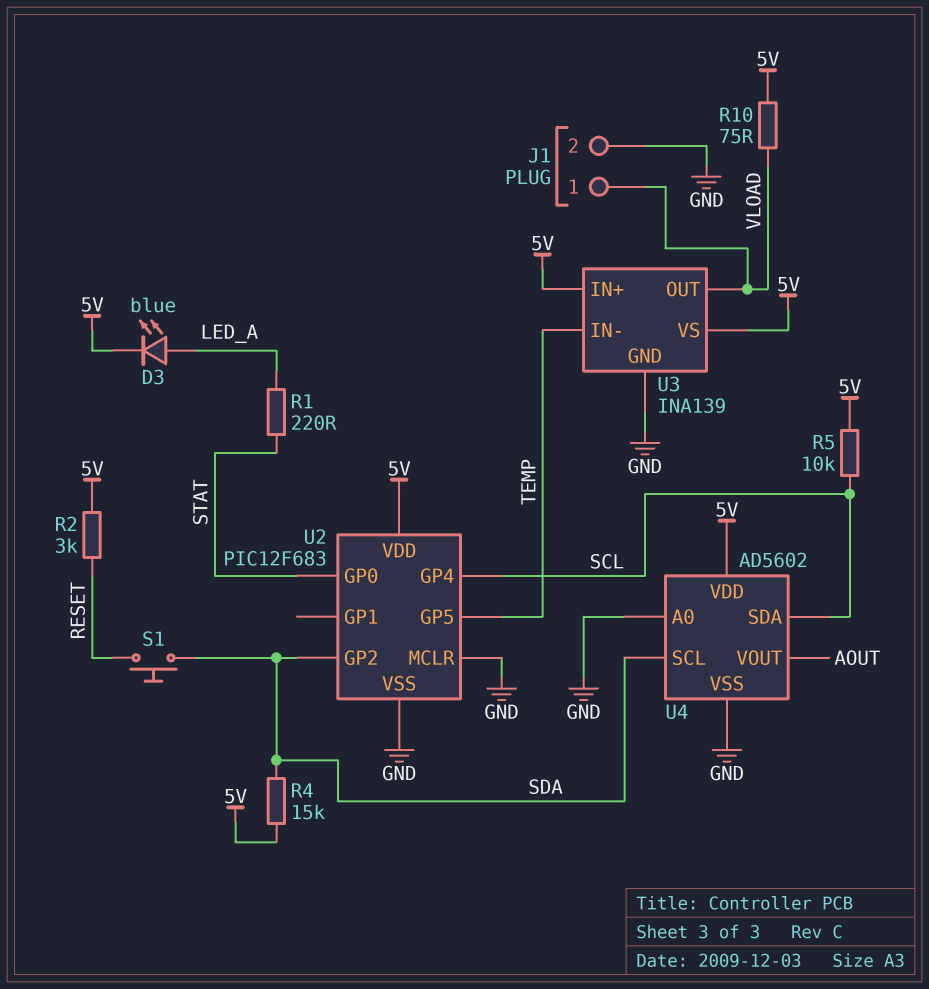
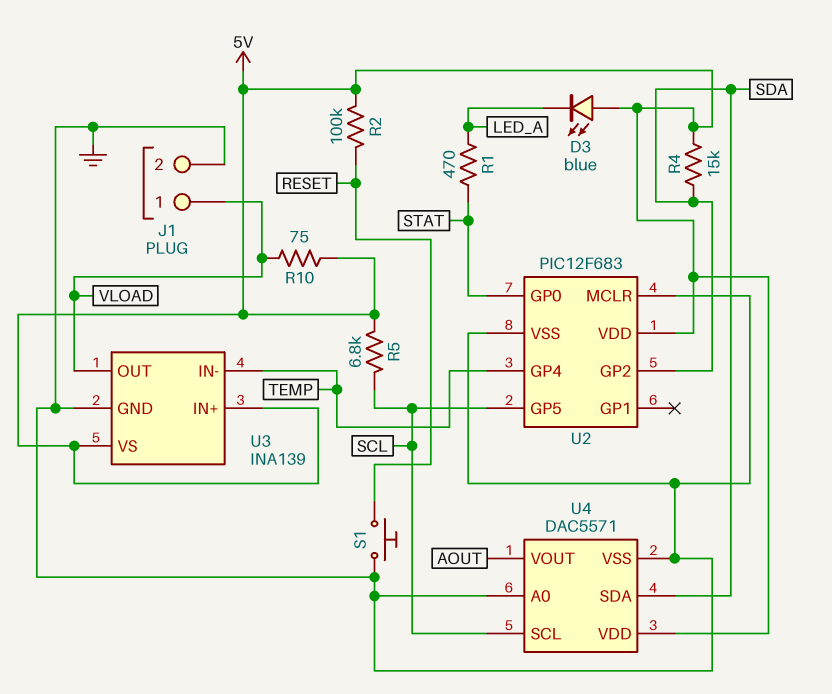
D3: LED blue (A LED_A, K 5V) -> LED blue (A 5V, K LED_A)
R1: 220 (LED_A, STAT) -> 470 (LED_A, STAT)
R2: 3k (5V, RESET) -> 100k (5V, RESET)
R5: 10k (5V, SCL) -> 6.8k (5V, SCL)
S1: button (RESET, SDA) -> button (GND, RESET)
U2 pin GP4: SCL -> TEMP
U2 pin GP5: TEMP -> SCL
U4: AD5602 -> DAC5571
U4 pin SCL: SDA -> SCL
U4 pin SDA: SCL -> SDA

